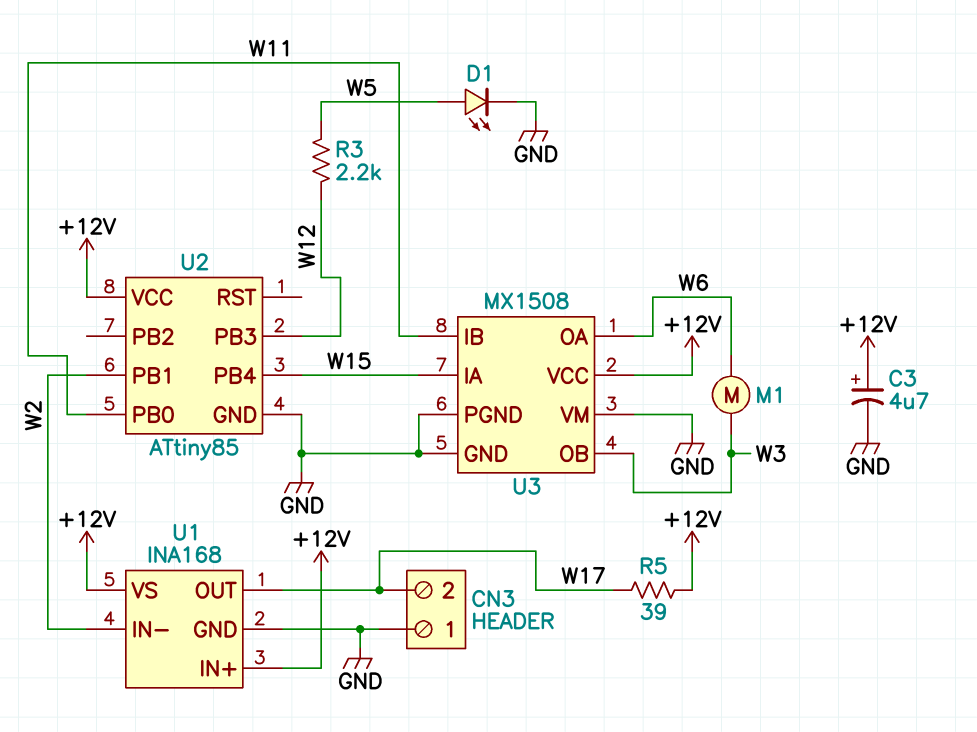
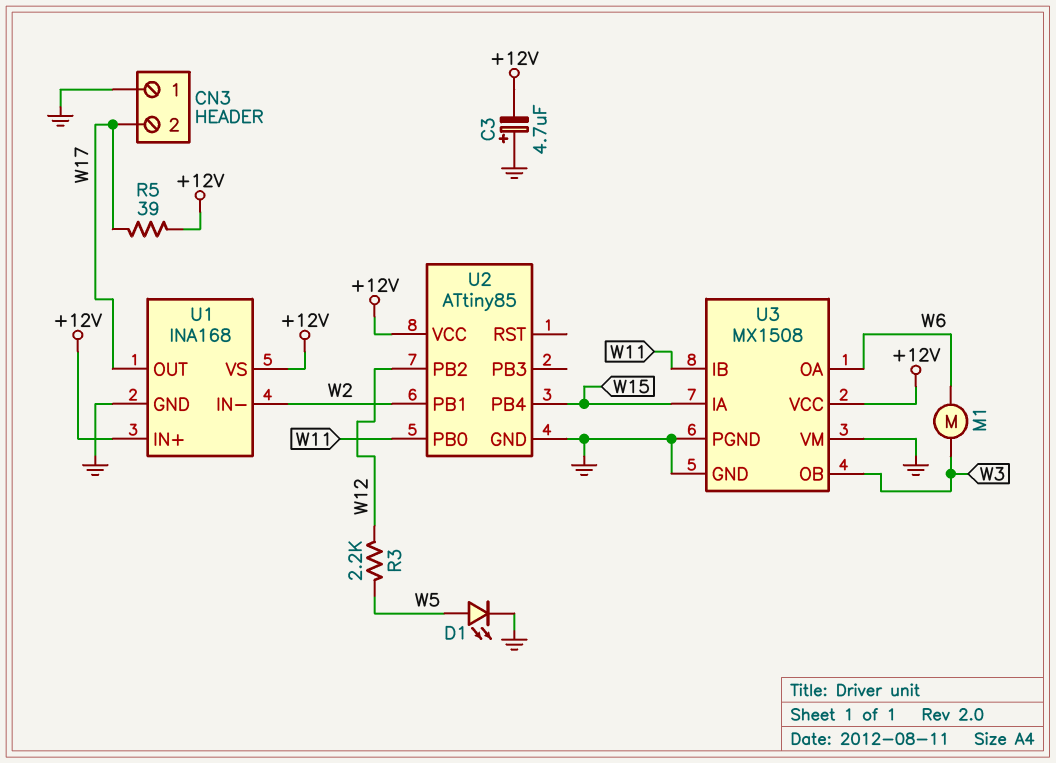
C3: 4.7uF (plus +12V, minus GND) -> 4.7uF (plus GND, minus +12V)
U2 pin PB2: none -> W12
U2 pin PB3: W12 -> none

